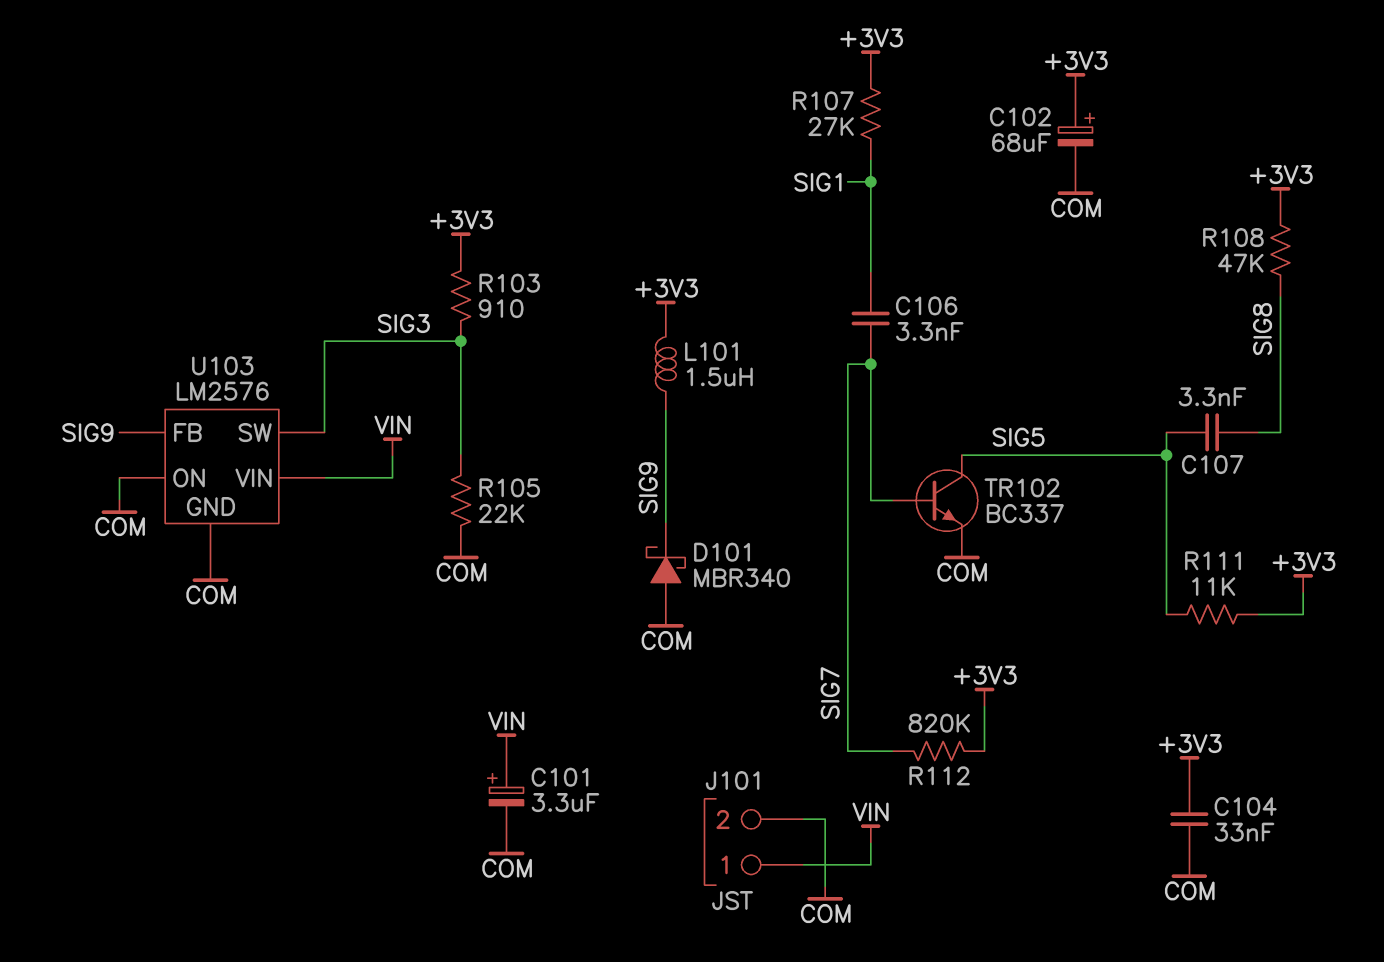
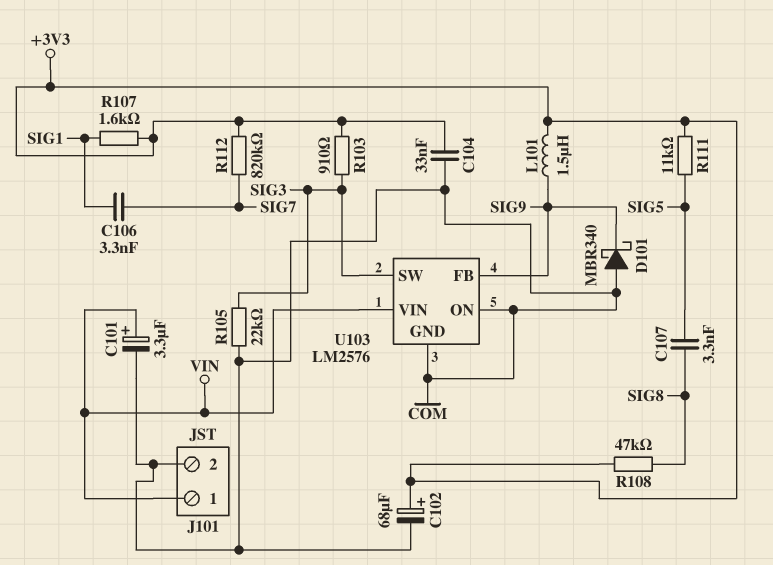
R107: 27k (+3V3, SIG1) -> 1.6k (+3V3, SIG1)
TR102: NPN BC337 (B SIG7, C SIG5, E COM) -> none

